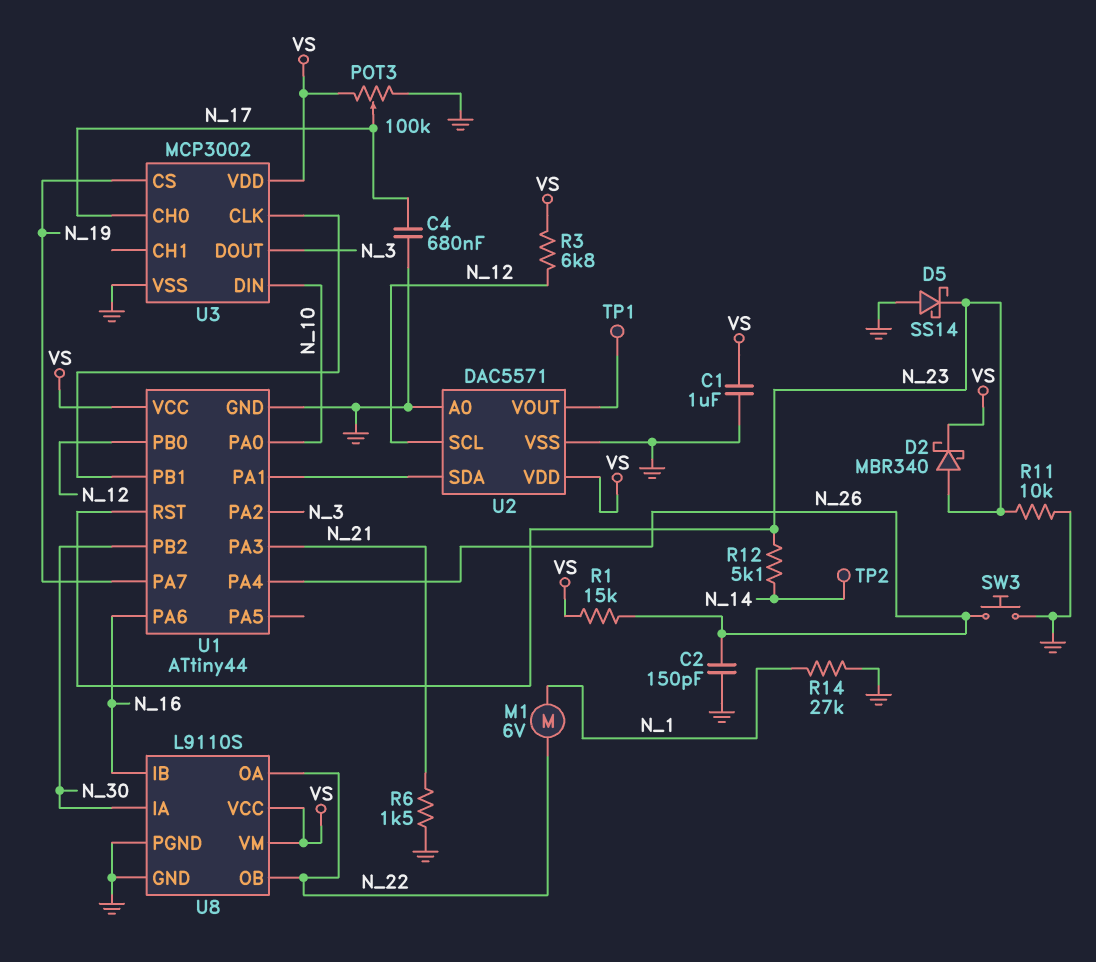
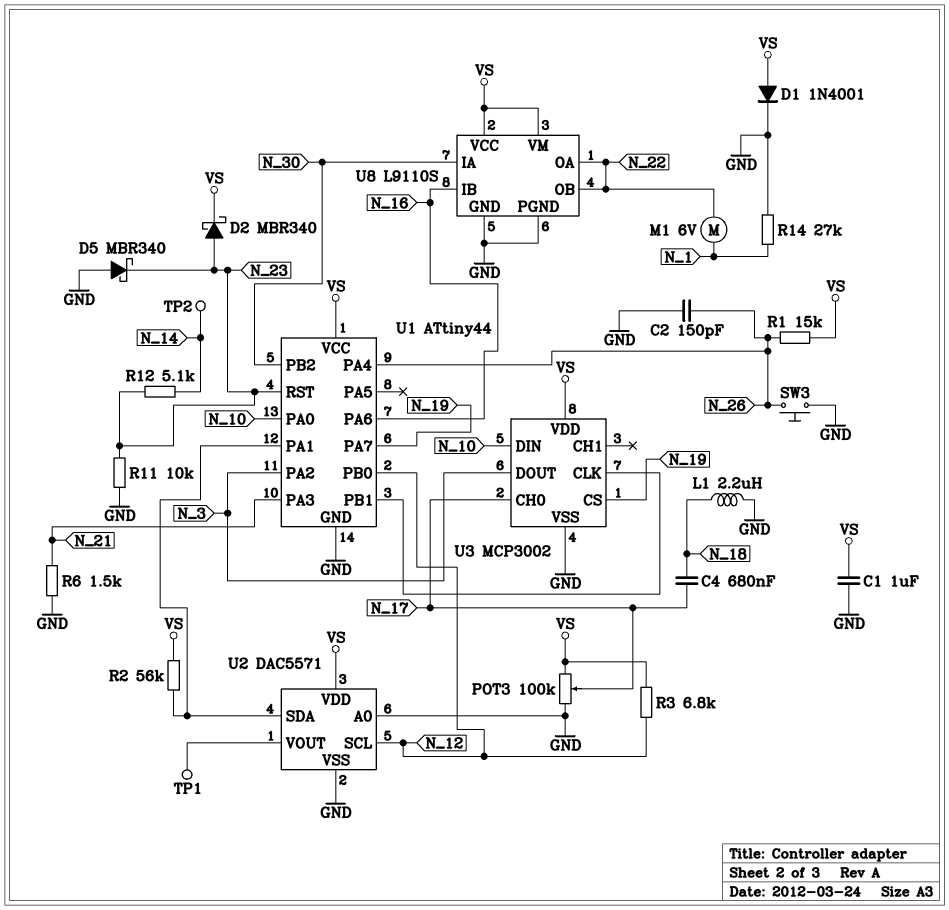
C4: 680nF (GND, N_17) -> 680nF (N_17, N_18)
D1: none -> diode 1N4001 (A VS, K GND)
D5: schottky SS14 (A GND, K N_23) -> schottky MBR340 (A GND, K N_23)
L1: none -> 2.2uH (GND, N_18)
R2: none -> 56k (U1/PA1, VS)

